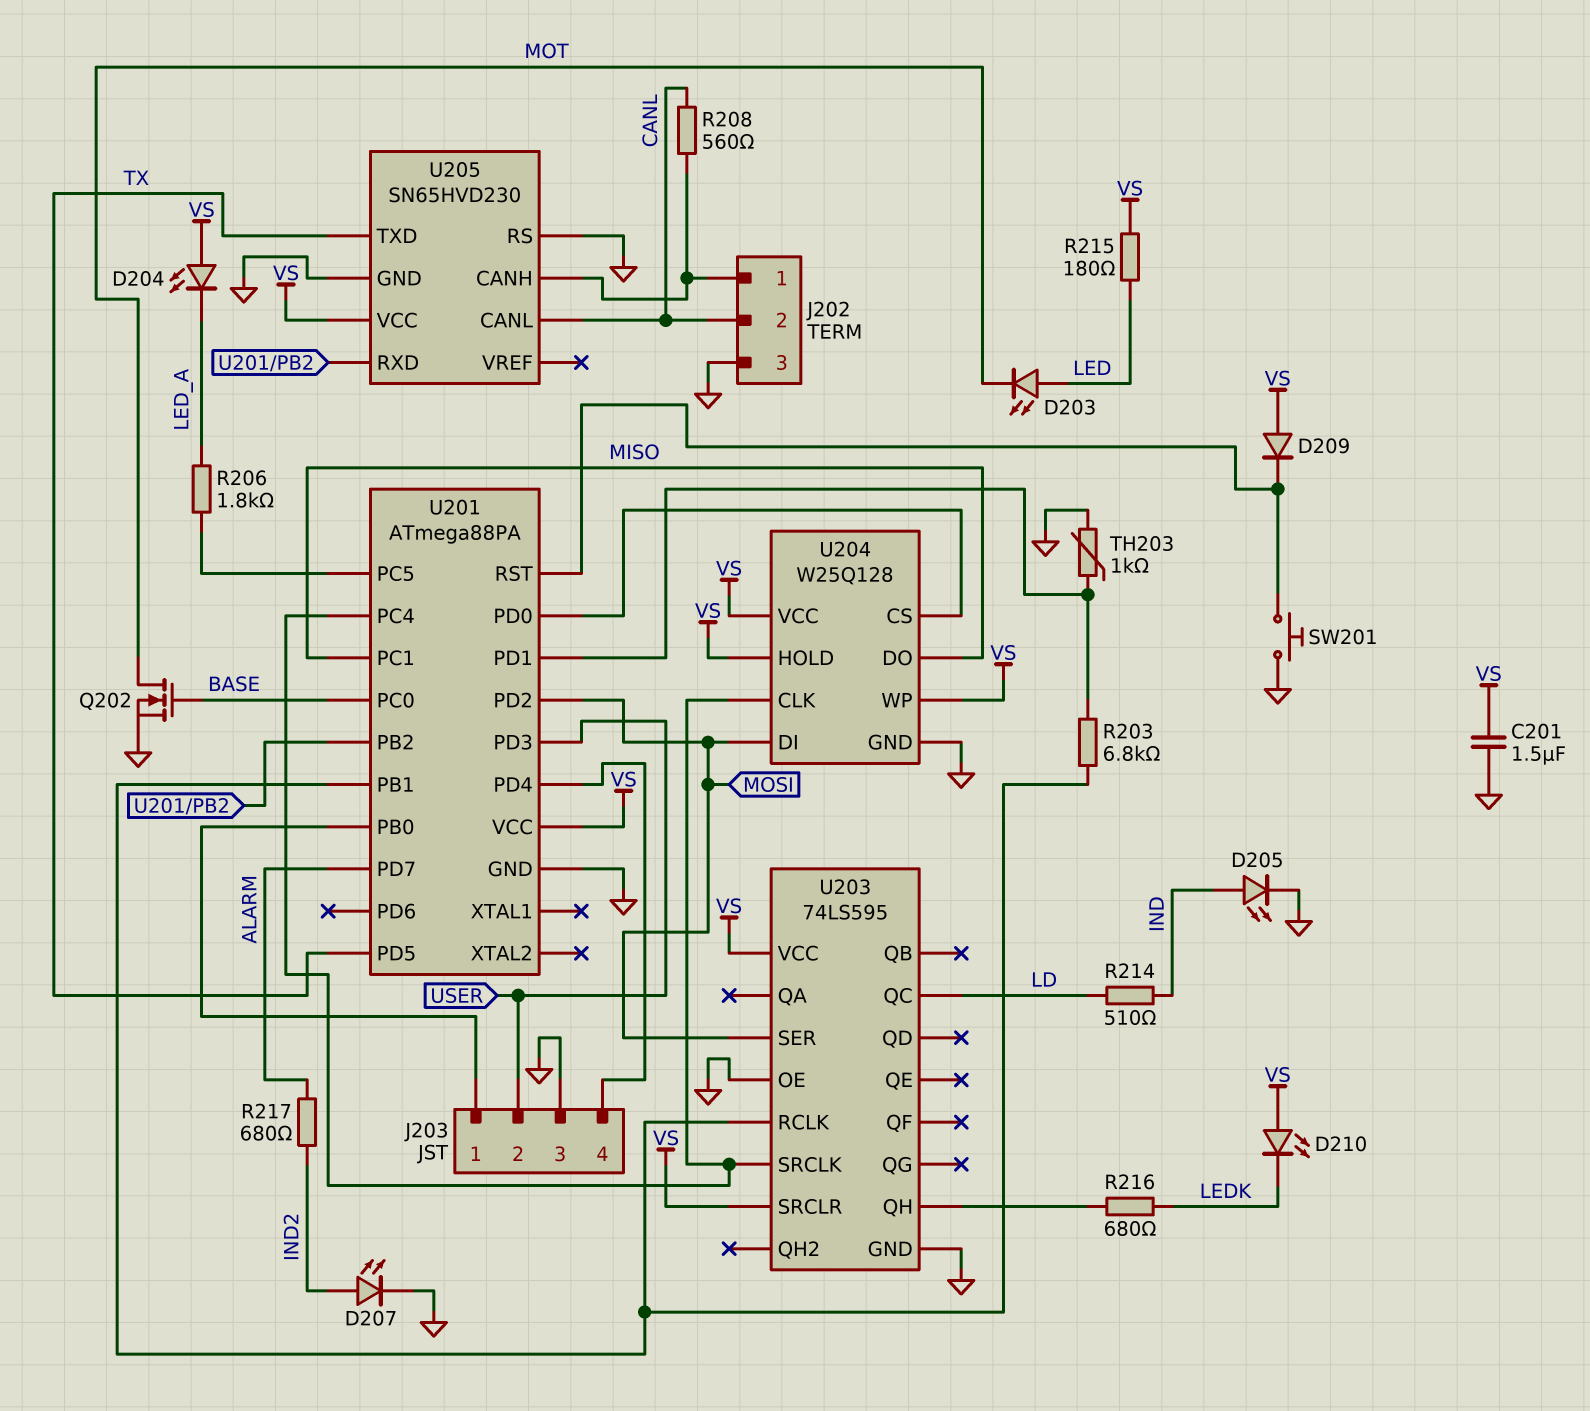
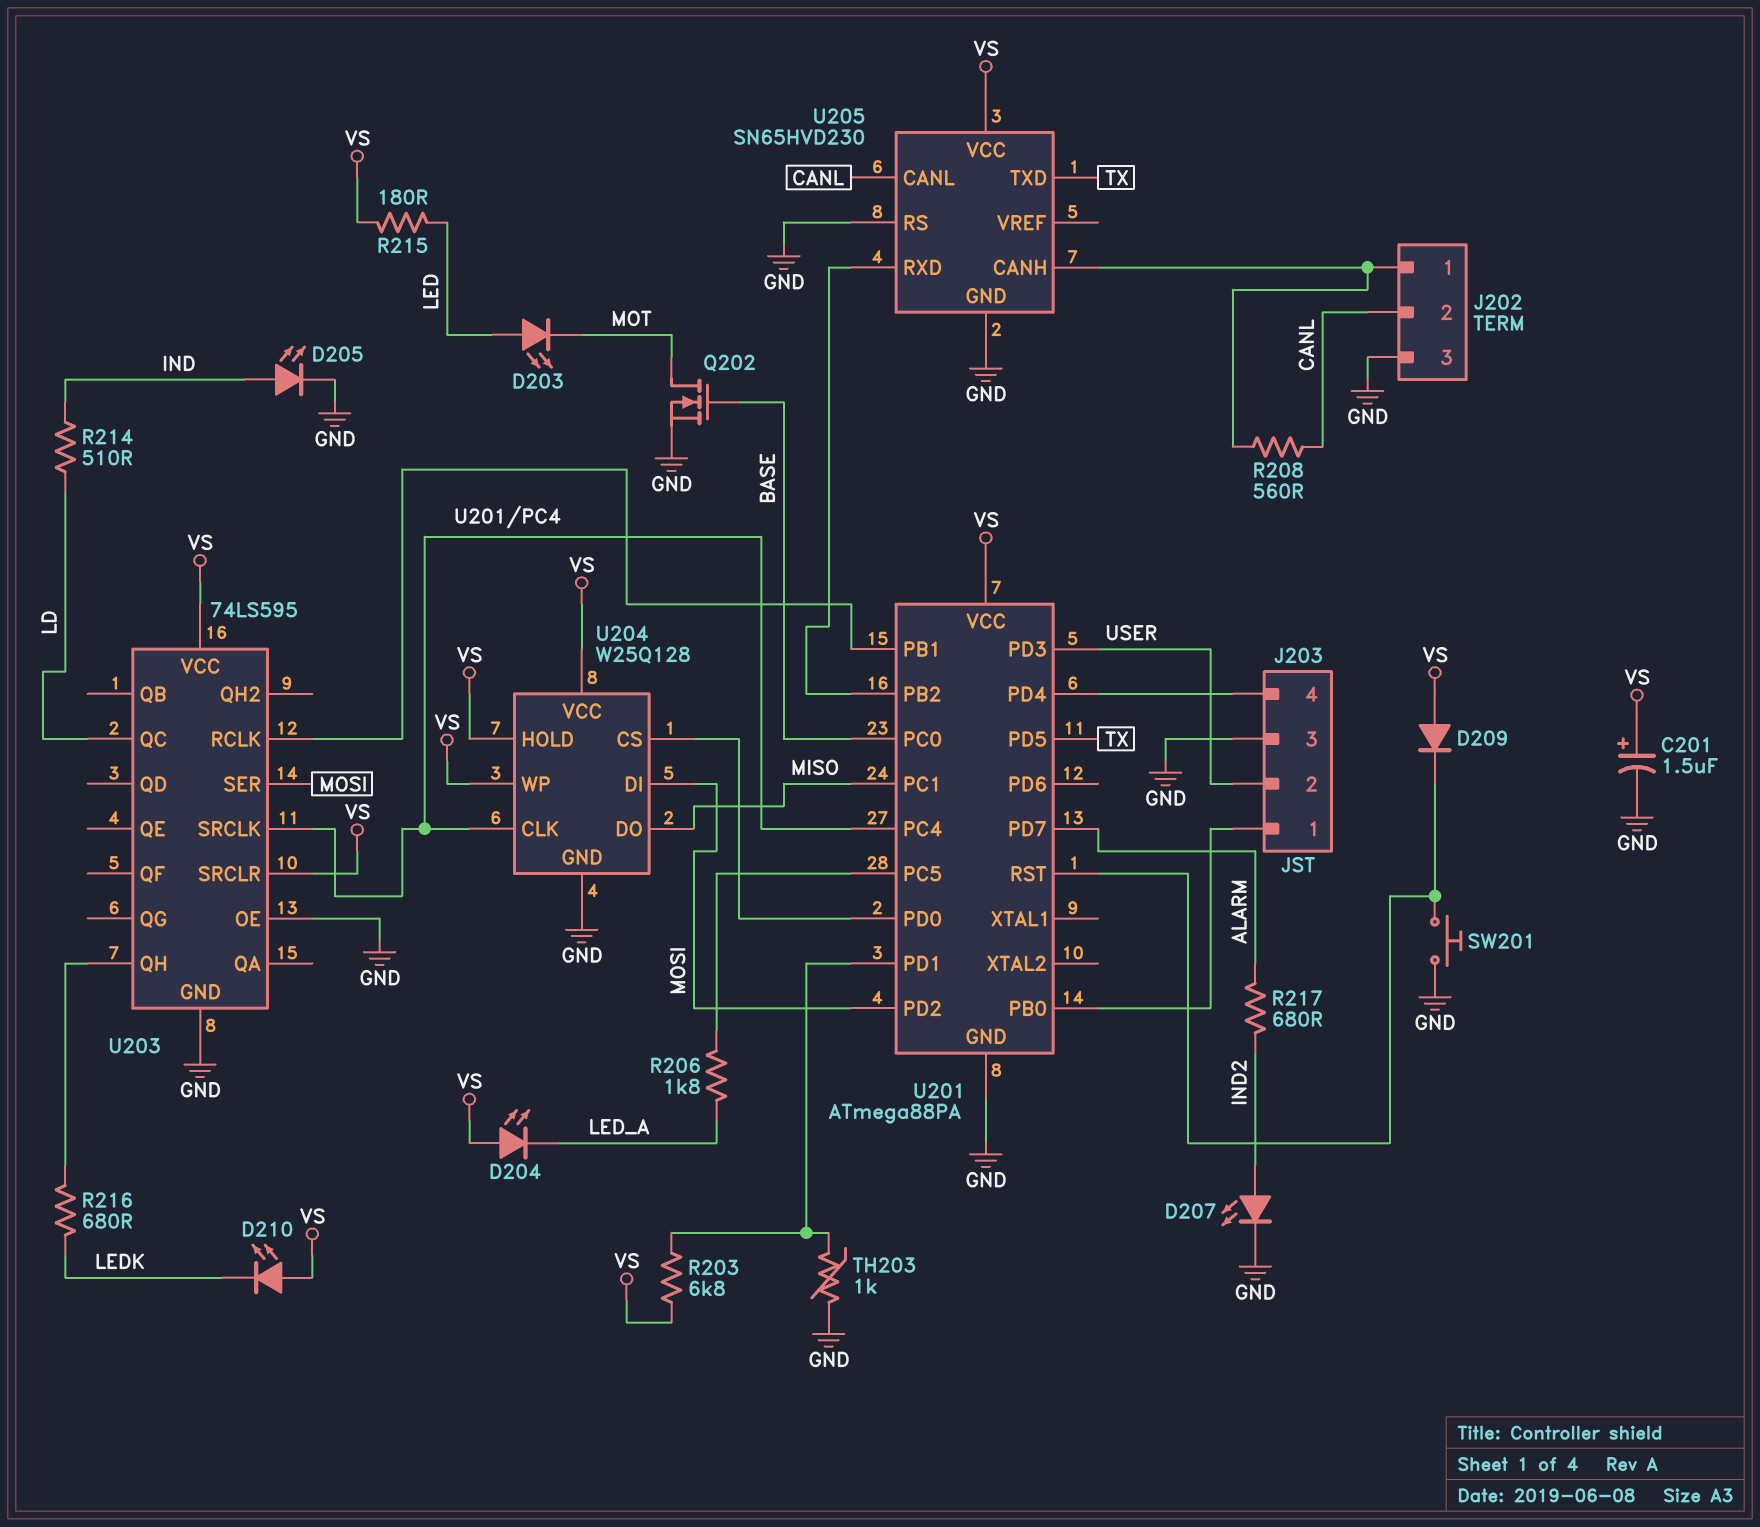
C201: 1.5uF (GND, VS) -> 1.5uF (plus VS, minus GND)
R203: 6.8k (U201/PB1, U201/PD1) -> 6.8k (U201/PD1, VS)

